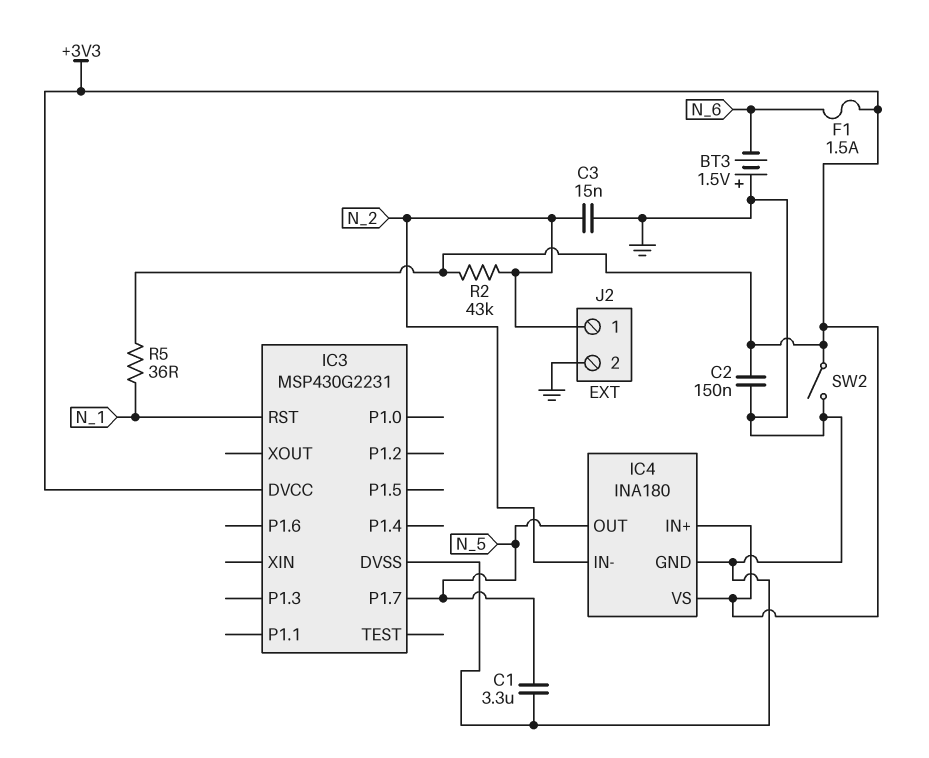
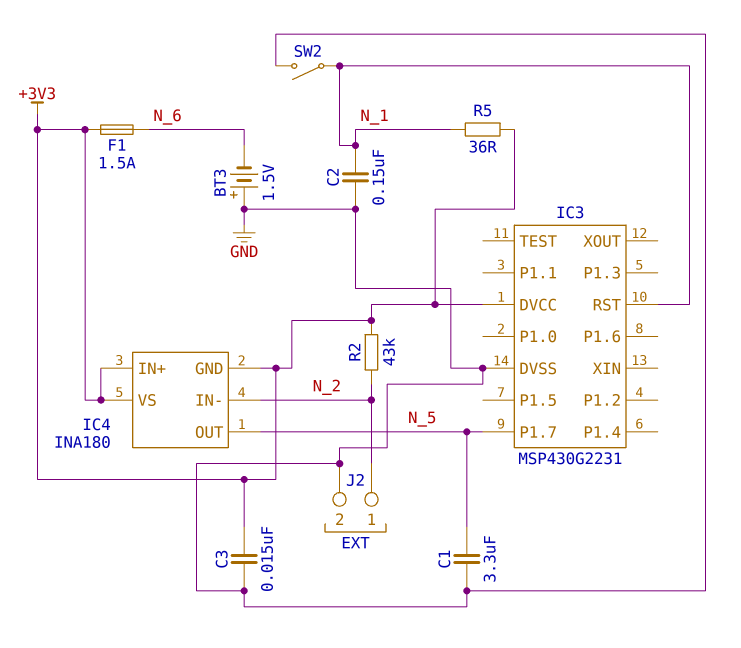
C2: 150nF (+3V3, GND) -> 150nF (GND, N_1)
C3: 15nF (GND, N_2) -> 15nF (+3V3, GND)
IC4 pin GND: GND -> +3V3
SW2: switch (+3V3, GND) -> switch (GND, N_1)

